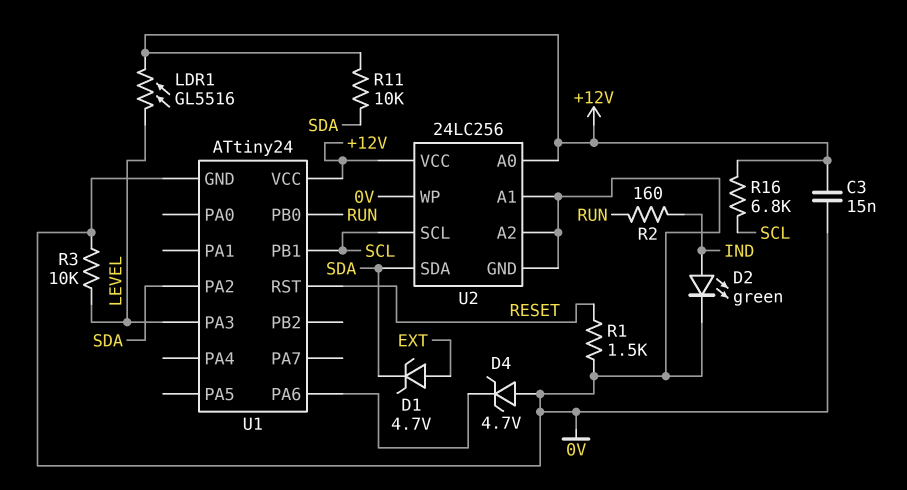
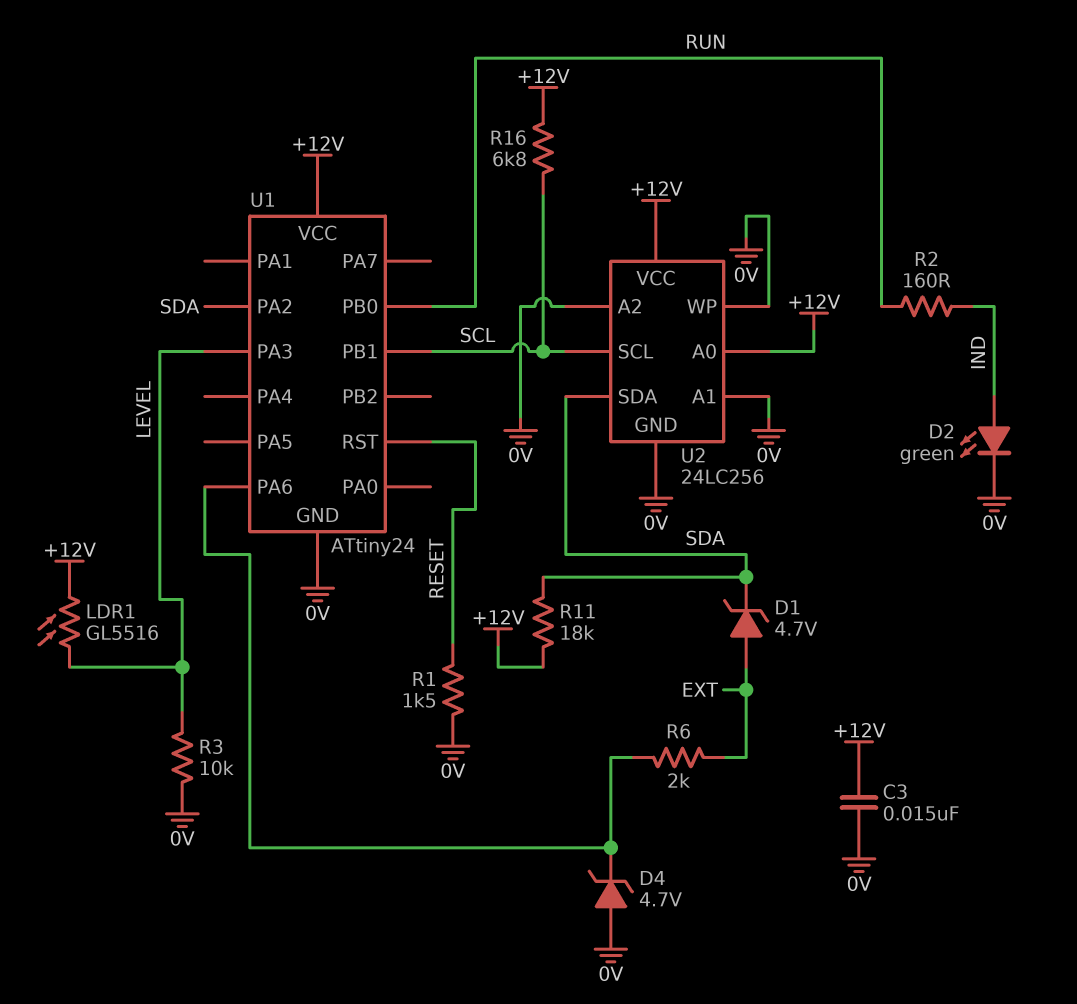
R6: none -> 2k (EXT, U1/PA6)
R11: 10k (+12V, SDA) -> 18k (+12V, SDA)

